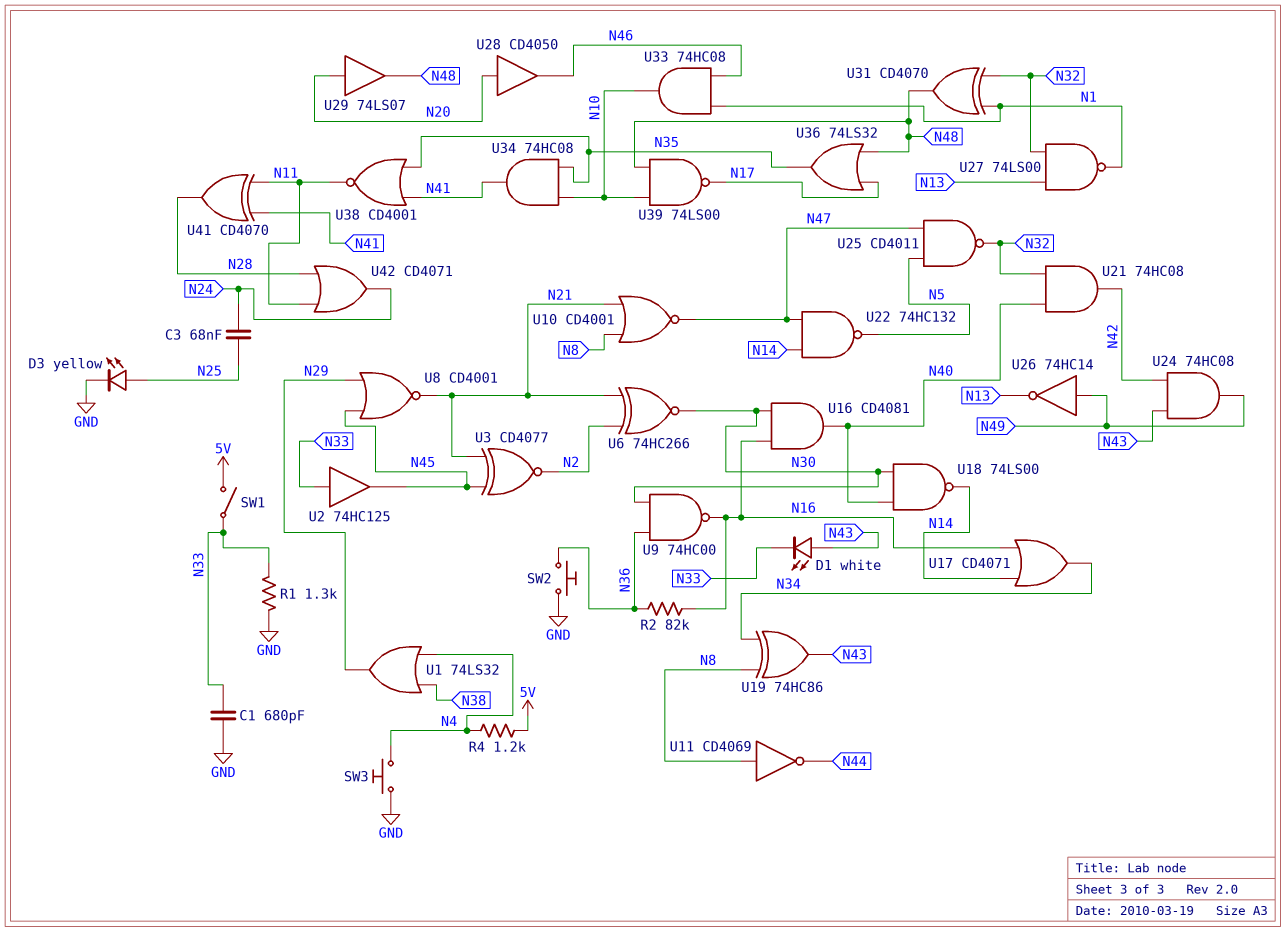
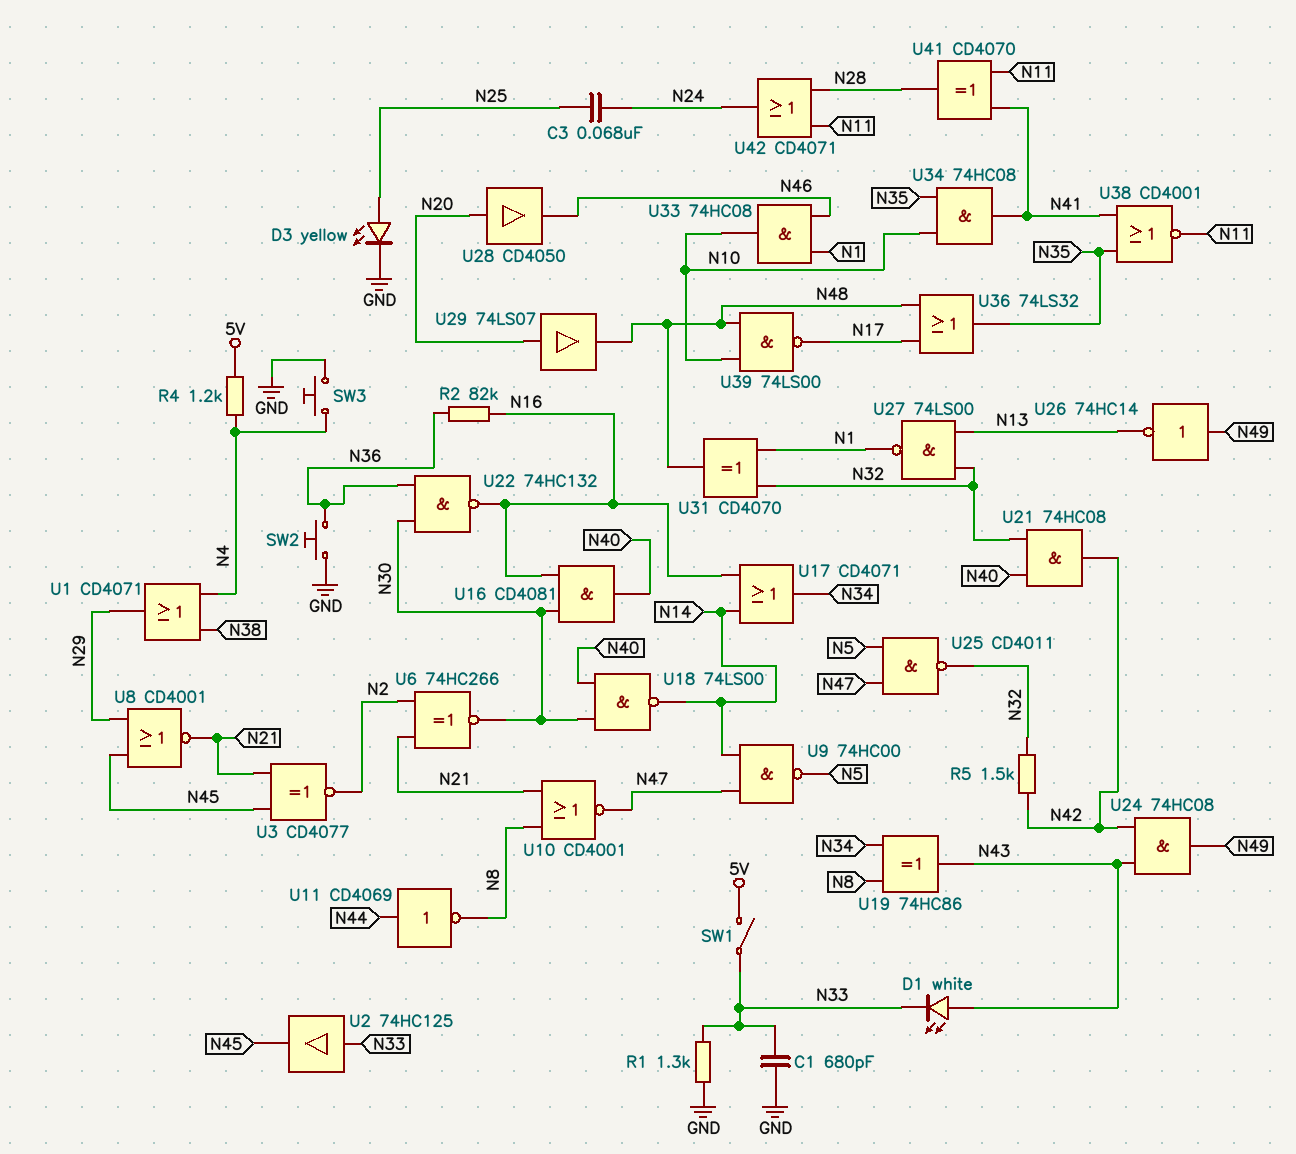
R5: none -> 1.5k (N32, N42)
U1: OR 74LS32 (in N4, in N38, out N29) -> OR CD4071 (in N4, in N38, out N29)
U9: NAND 74HC00 (in N30, in N36, out N16) -> NAND 74HC00 (in N14, in N47, out N5)
U11: NOT CD4069 (in N8, out N44) -> NOT CD4069 (in N44, out N8)
U22: NAND 74HC132 (in N14, in N47, out N5) -> NAND 74HC132 (in N30, in N36, out N16)

